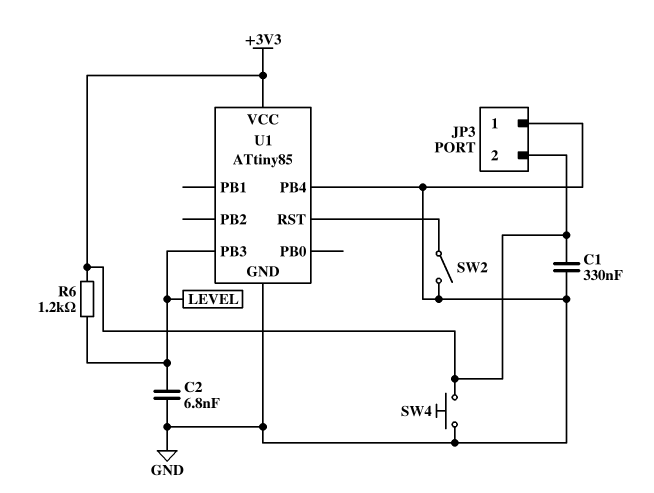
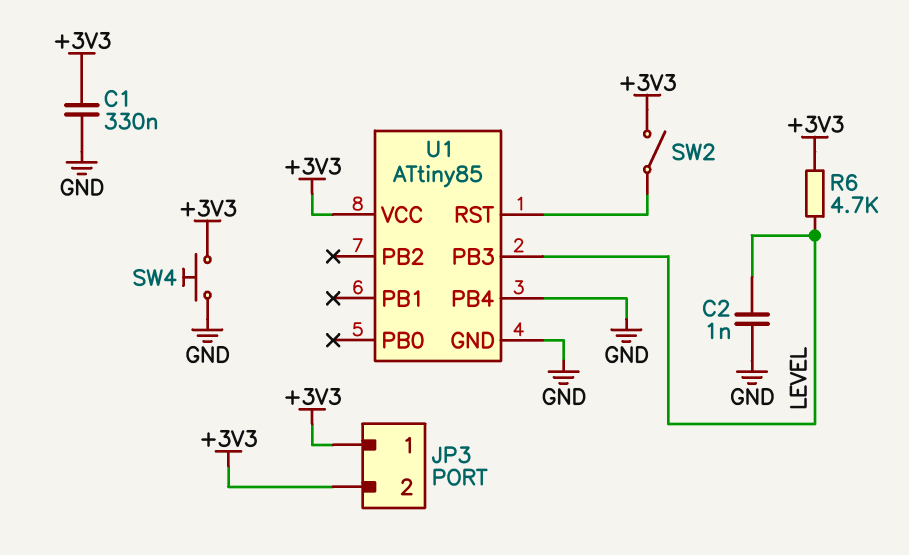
C2: 6.8nF (GND, LEVEL) -> 1nF (GND, LEVEL)
JP3 pin 1: GND -> +3V3
R6: 1.2k (+3V3, LEVEL) -> 4.7k (+3V3, LEVEL)
SW2: switch (GND, U1/RST) -> switch (+3V3, U1/RST)

